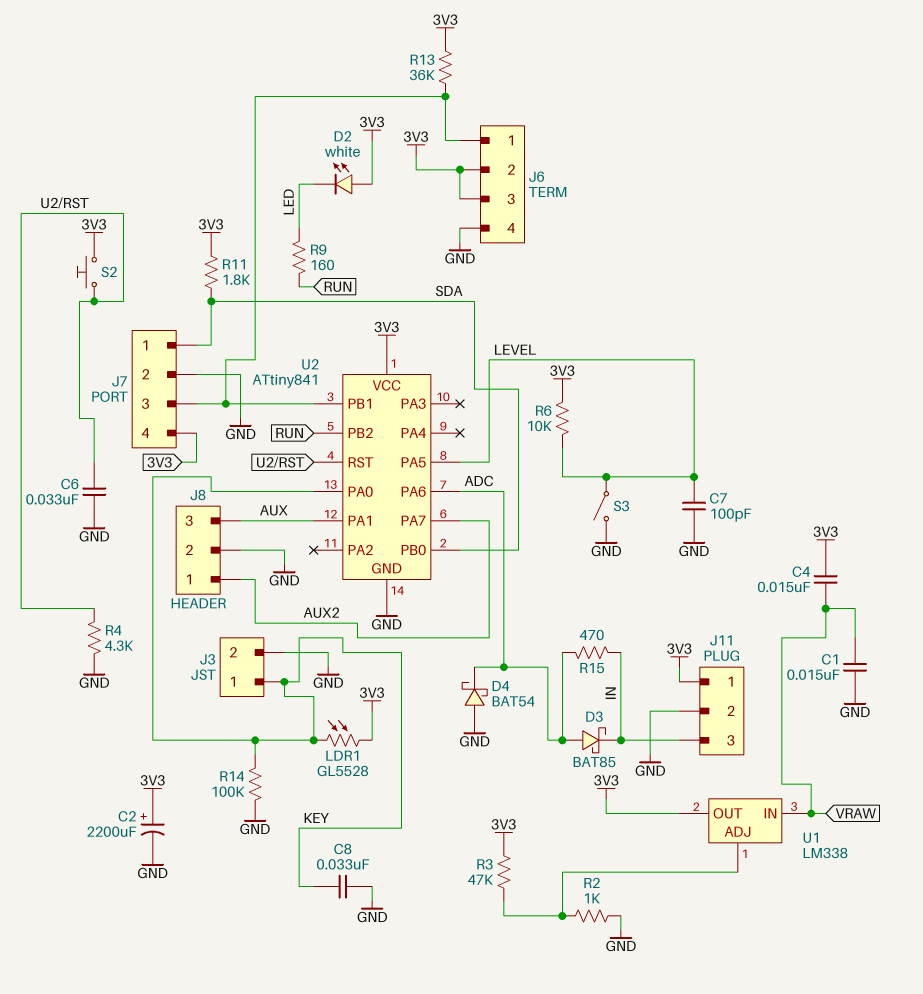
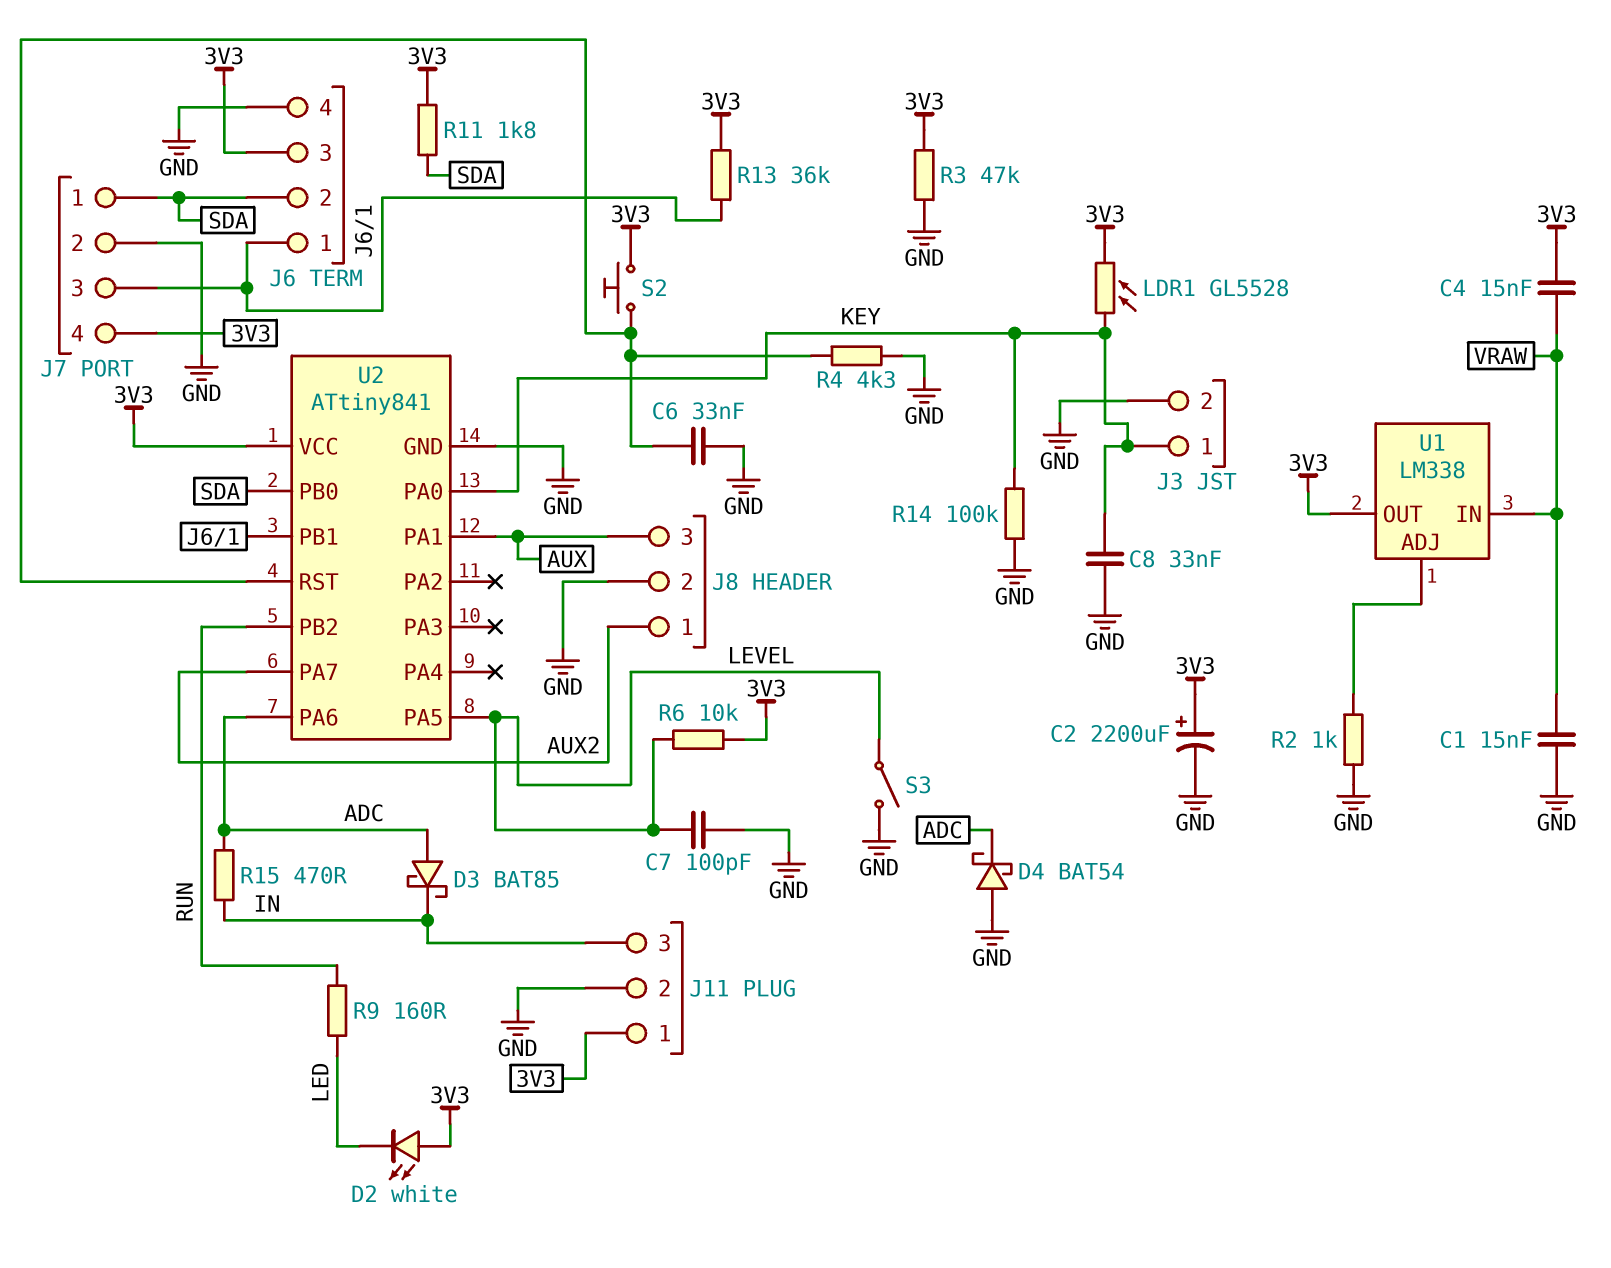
J6 pin 2: 3V3 -> SDA
R3: 47k (3V3, U1/ADJ) -> 47k (3V3, GND)

